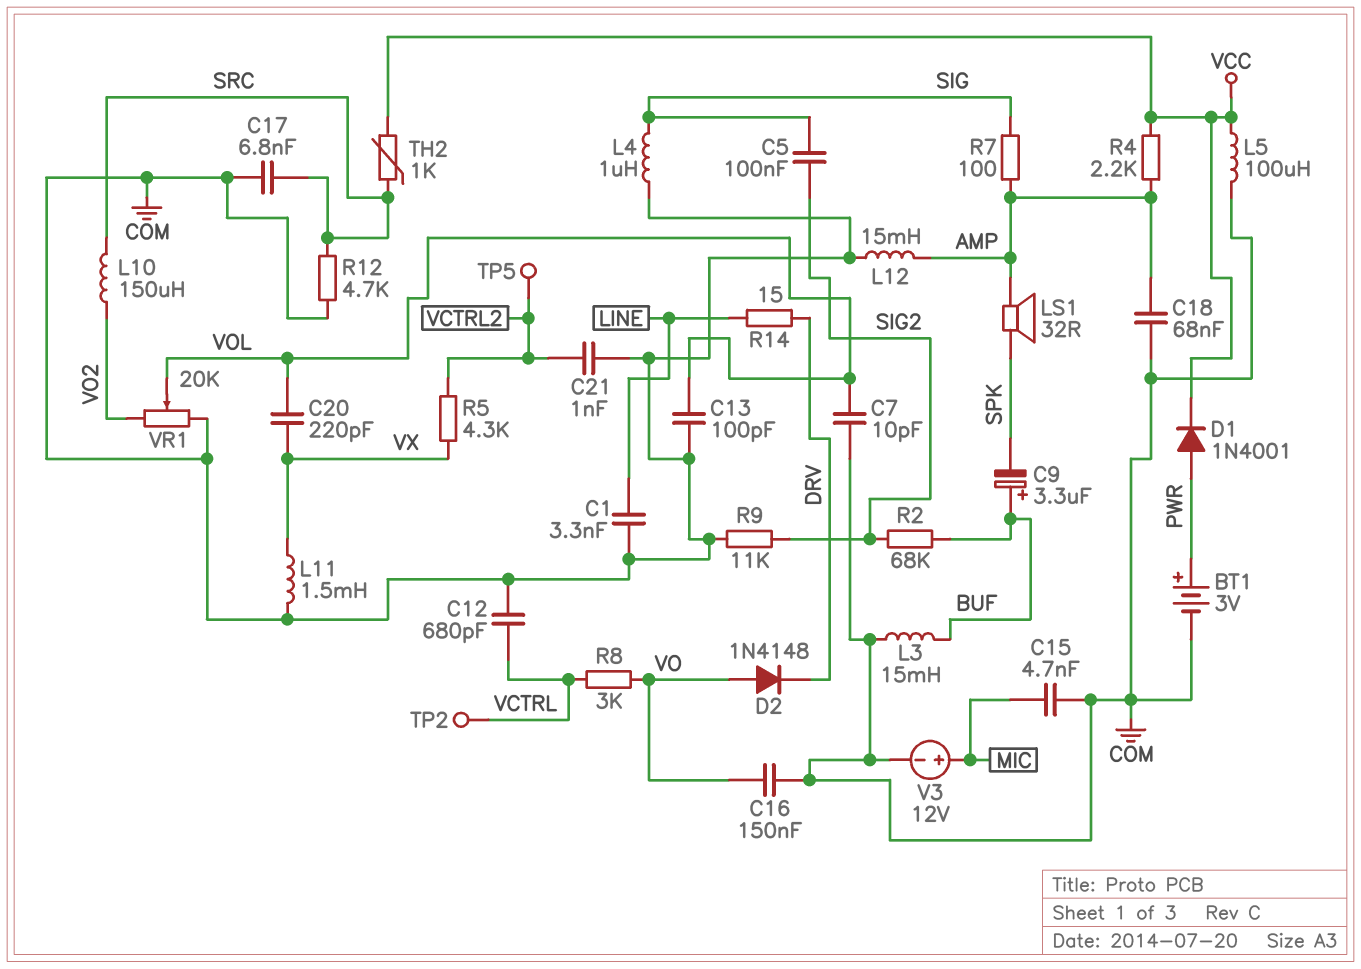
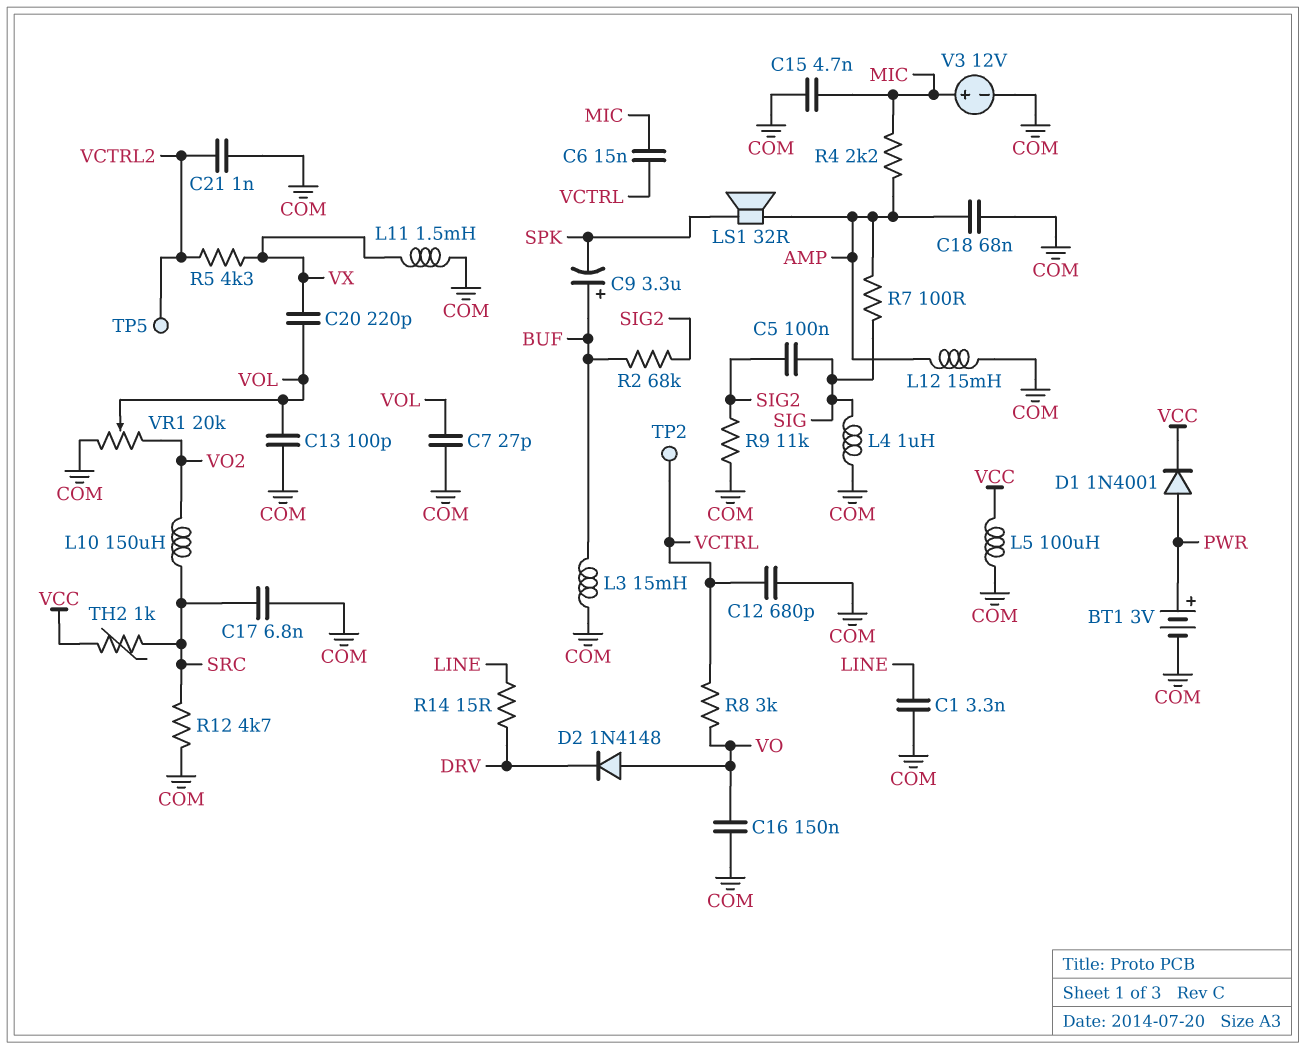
C6: none -> 15nF (MIC, VCTRL)
C7: 10pF (COM, VOL) -> 27pF (COM, VOL)
R4: 2.2k (AMP, VCC) -> 2.2k (AMP, MIC)

